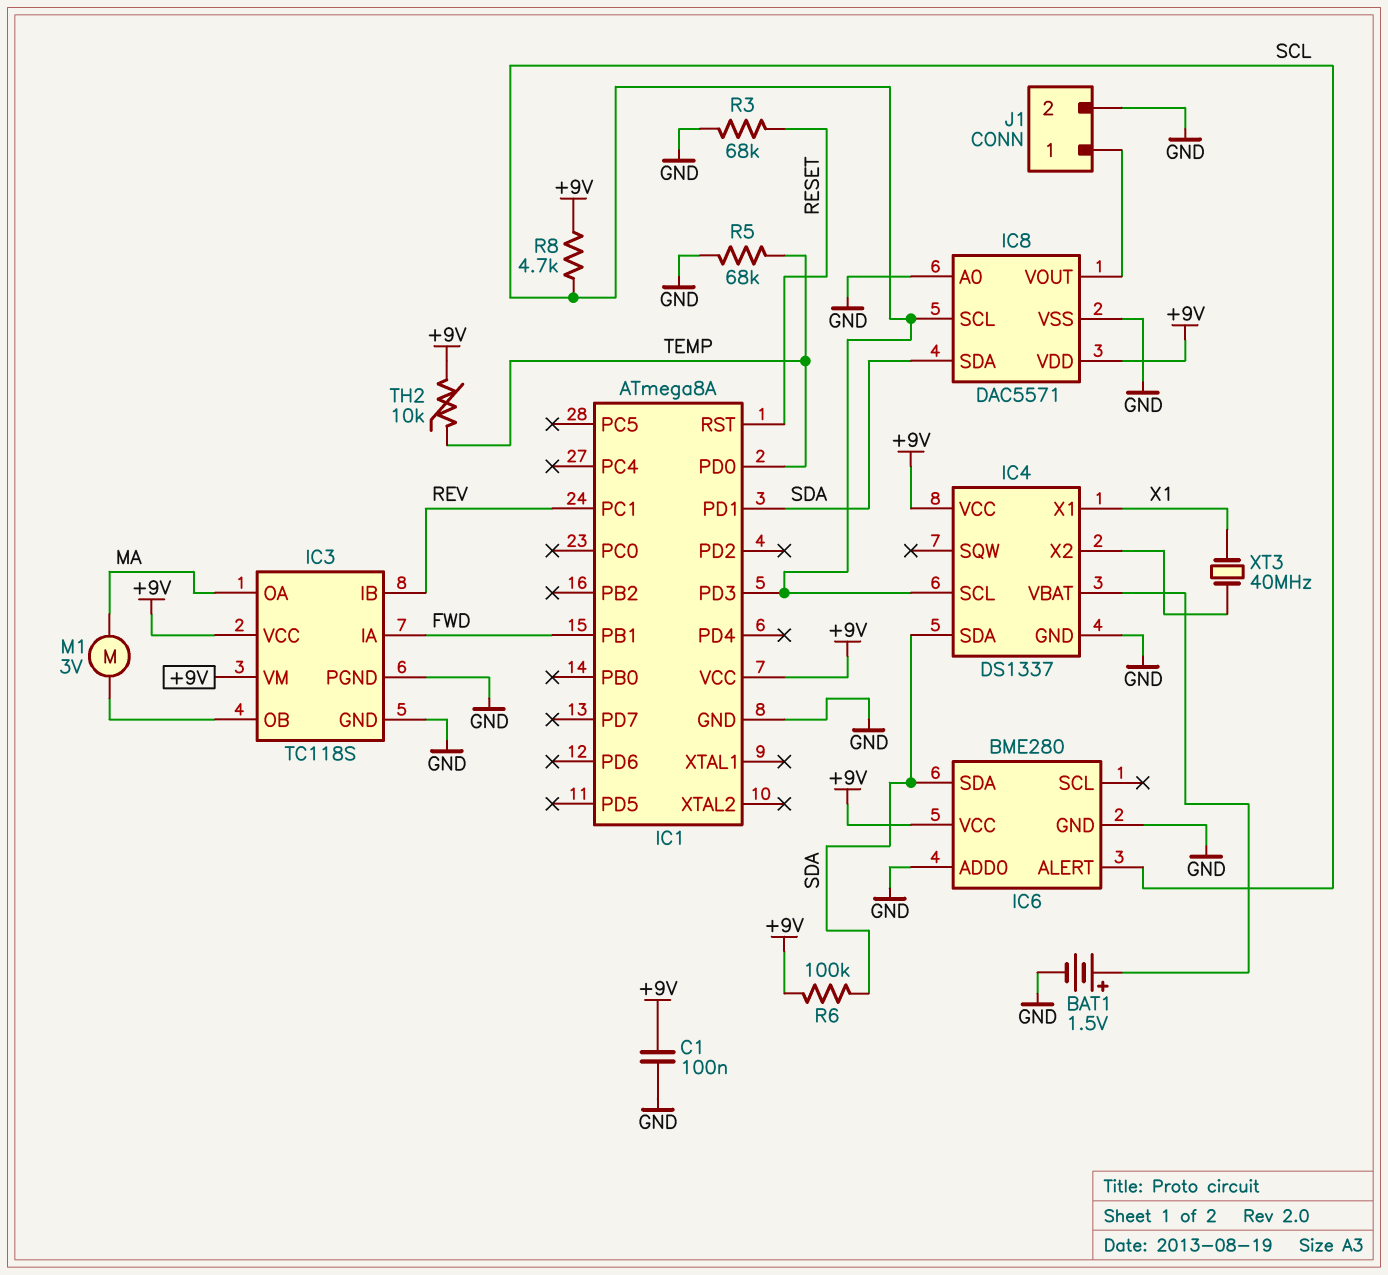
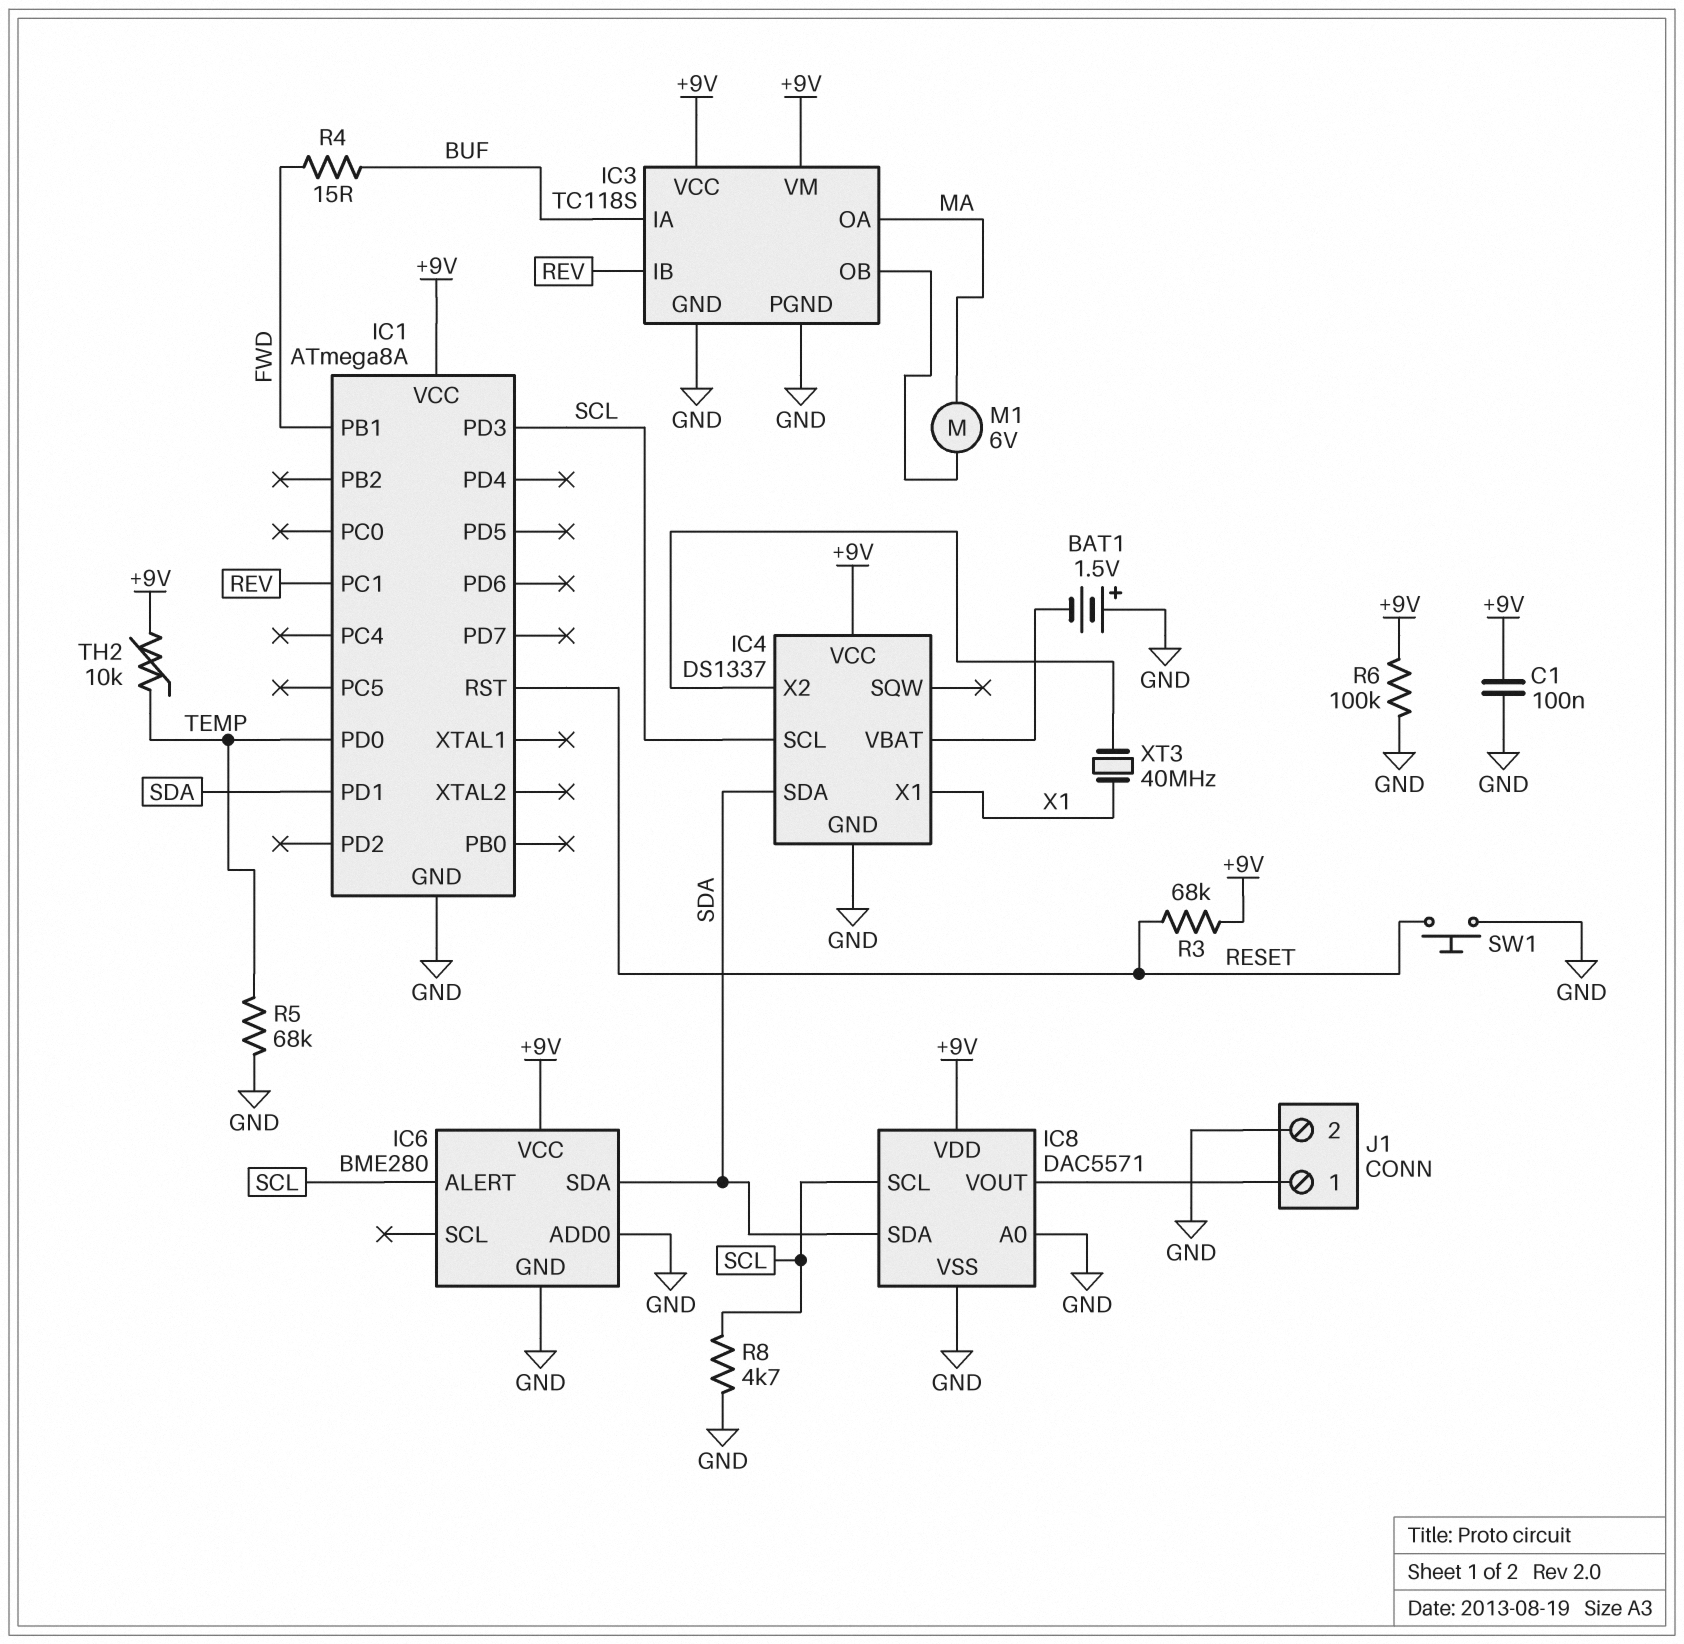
BAT1: 1.5V (plus IC4/VBAT, minus GND) -> 1.5V (plus GND, minus IC4/VBAT)
IC3 pin IA: FWD -> BUF
M1: motor 3V (IC3/OB, MA) -> motor 6V (IC3/OB, MA)
R3: 68k (GND, RESET) -> 68k (+9V, RESET)
R4: none -> 15 (BUF, FWD)
R6: 100k (+9V, SDA) -> 100k (+9V, GND)
R8: 4.7k (+9V, SCL) -> 4.7k (GND, SCL)
SW1: none -> button (GND, RESET)

